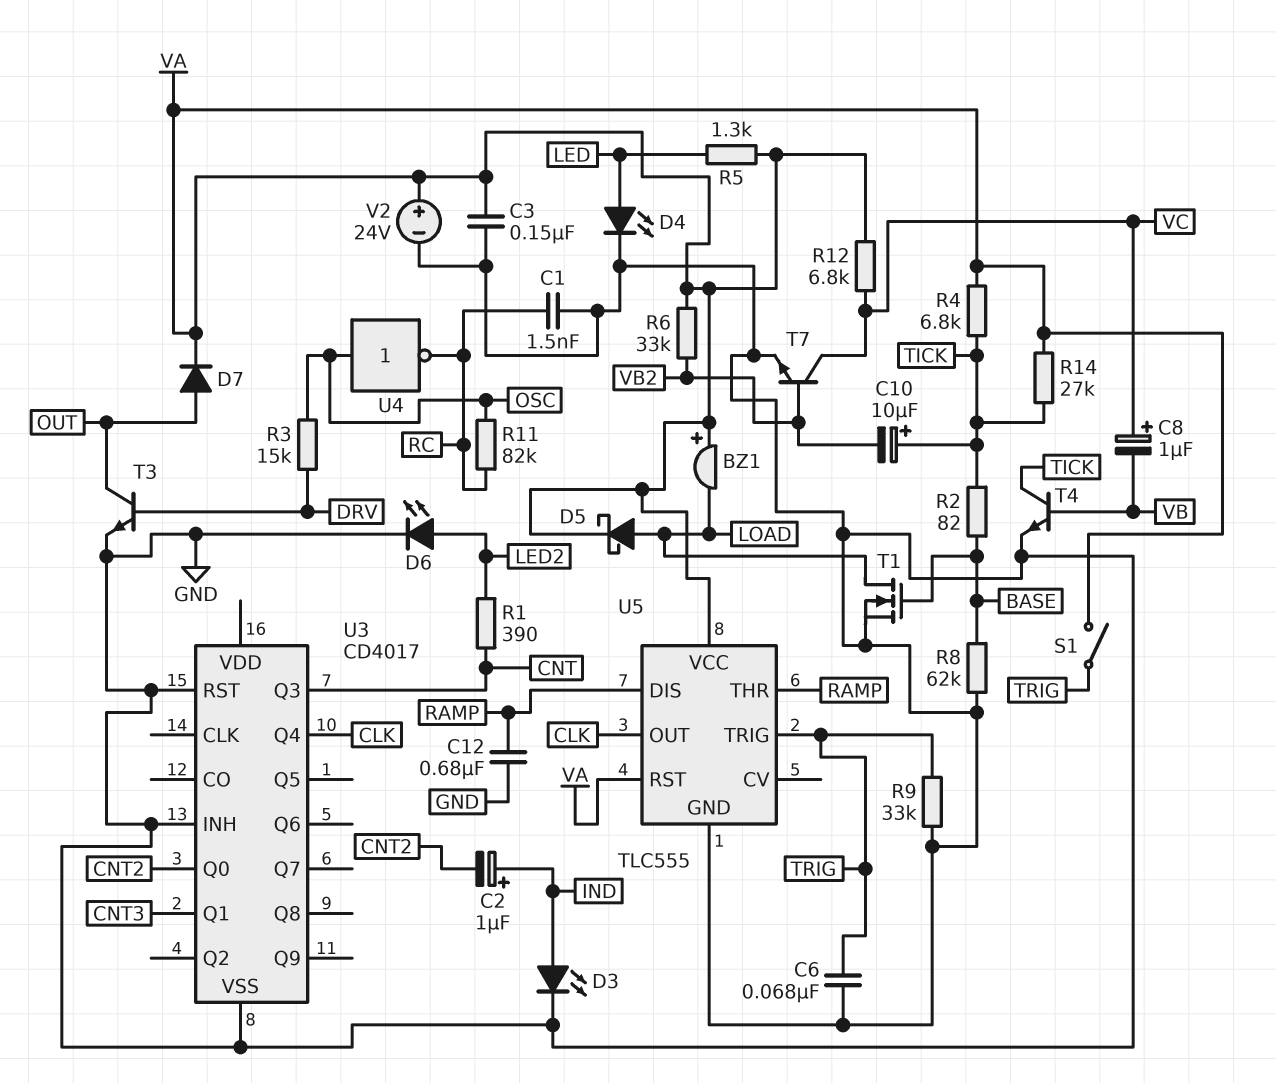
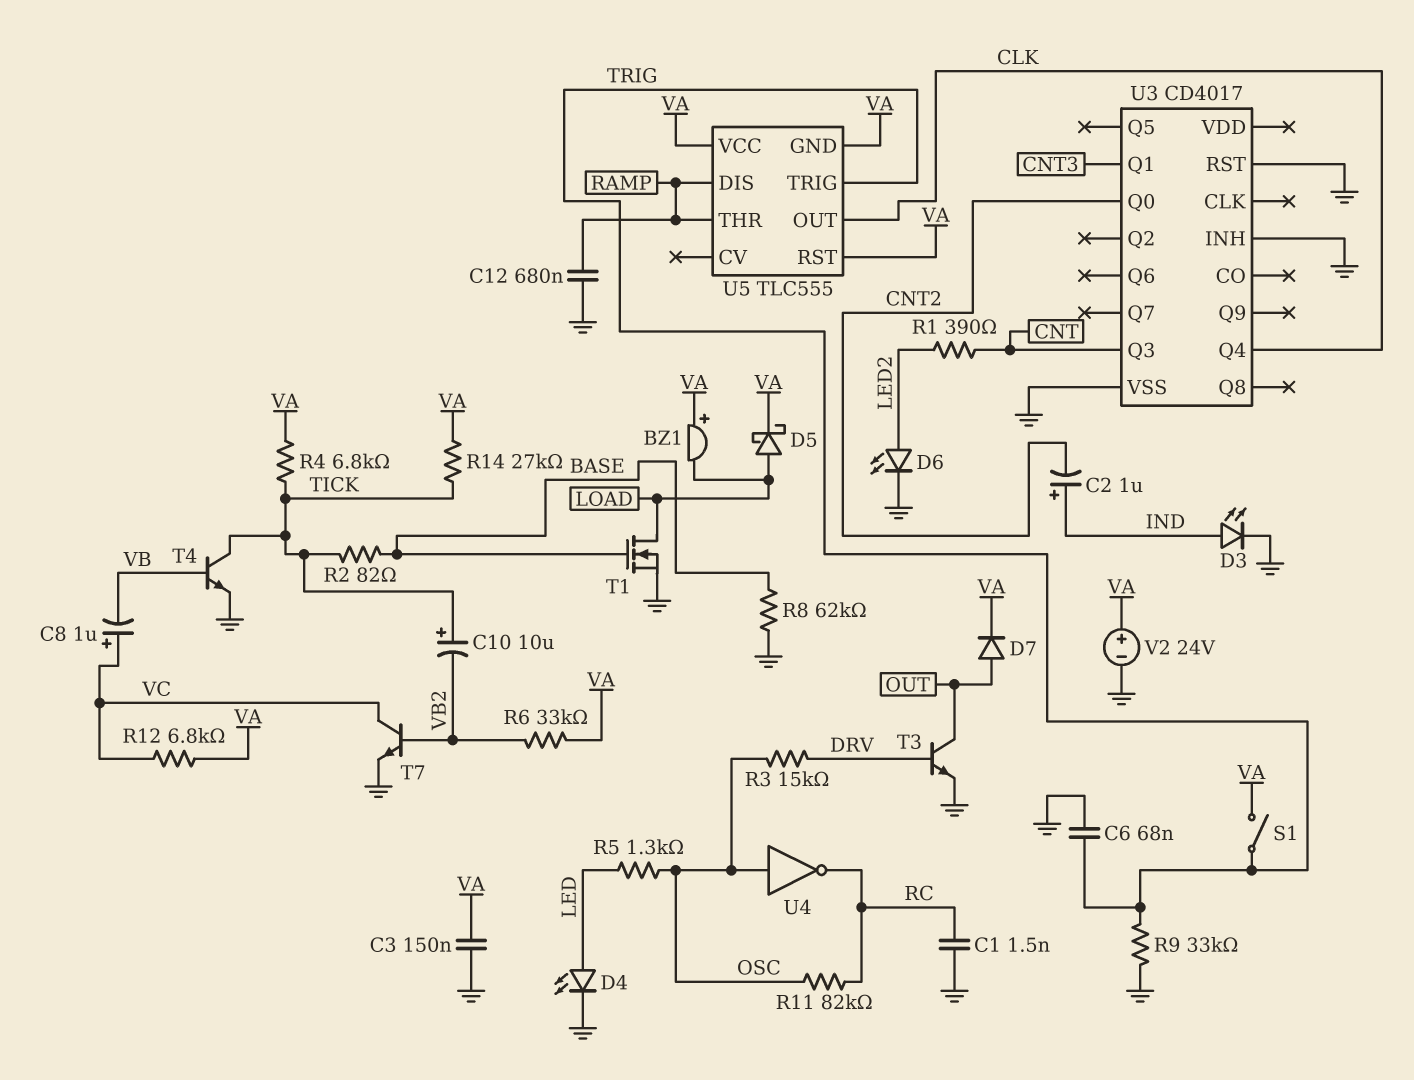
R5: 1.3k (LED, VA) -> 1.3k (LED, OSC)
U5 pin GND: GND -> VA

